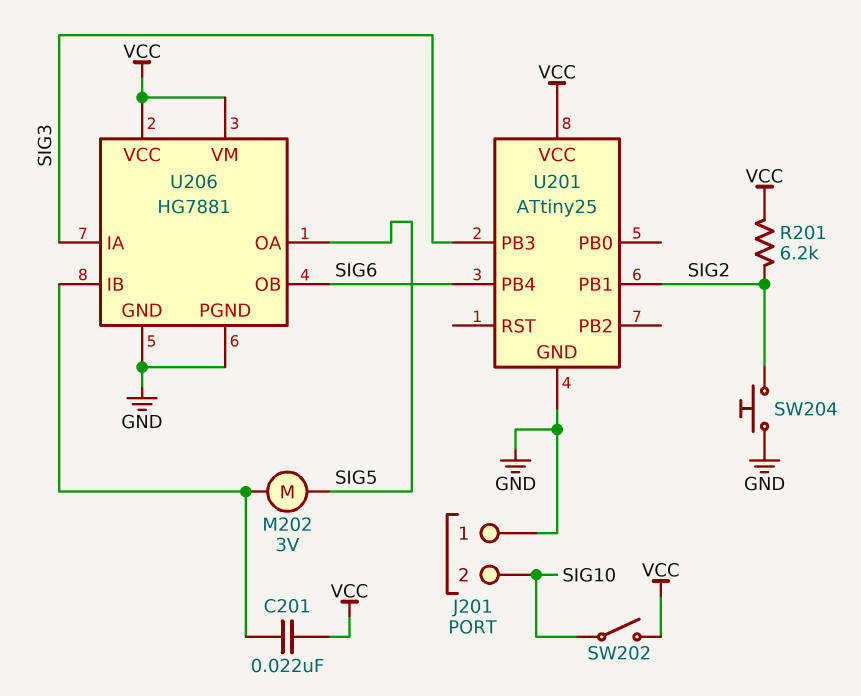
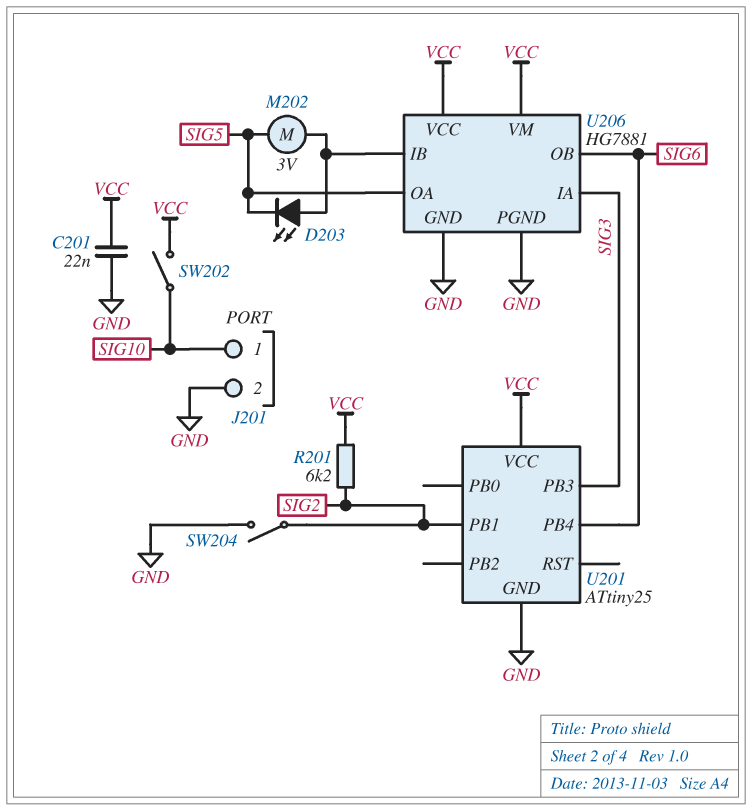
C201: 22nF (U206/IB, VCC) -> 22nF (GND, VCC)
D203: none -> LED (A U206/IB, K SIG5)
J201 pin 1: GND -> SIG10
J201 pin 2: SIG10 -> GND
SW204: button (GND, SIG2) -> switch (GND, SIG2)

